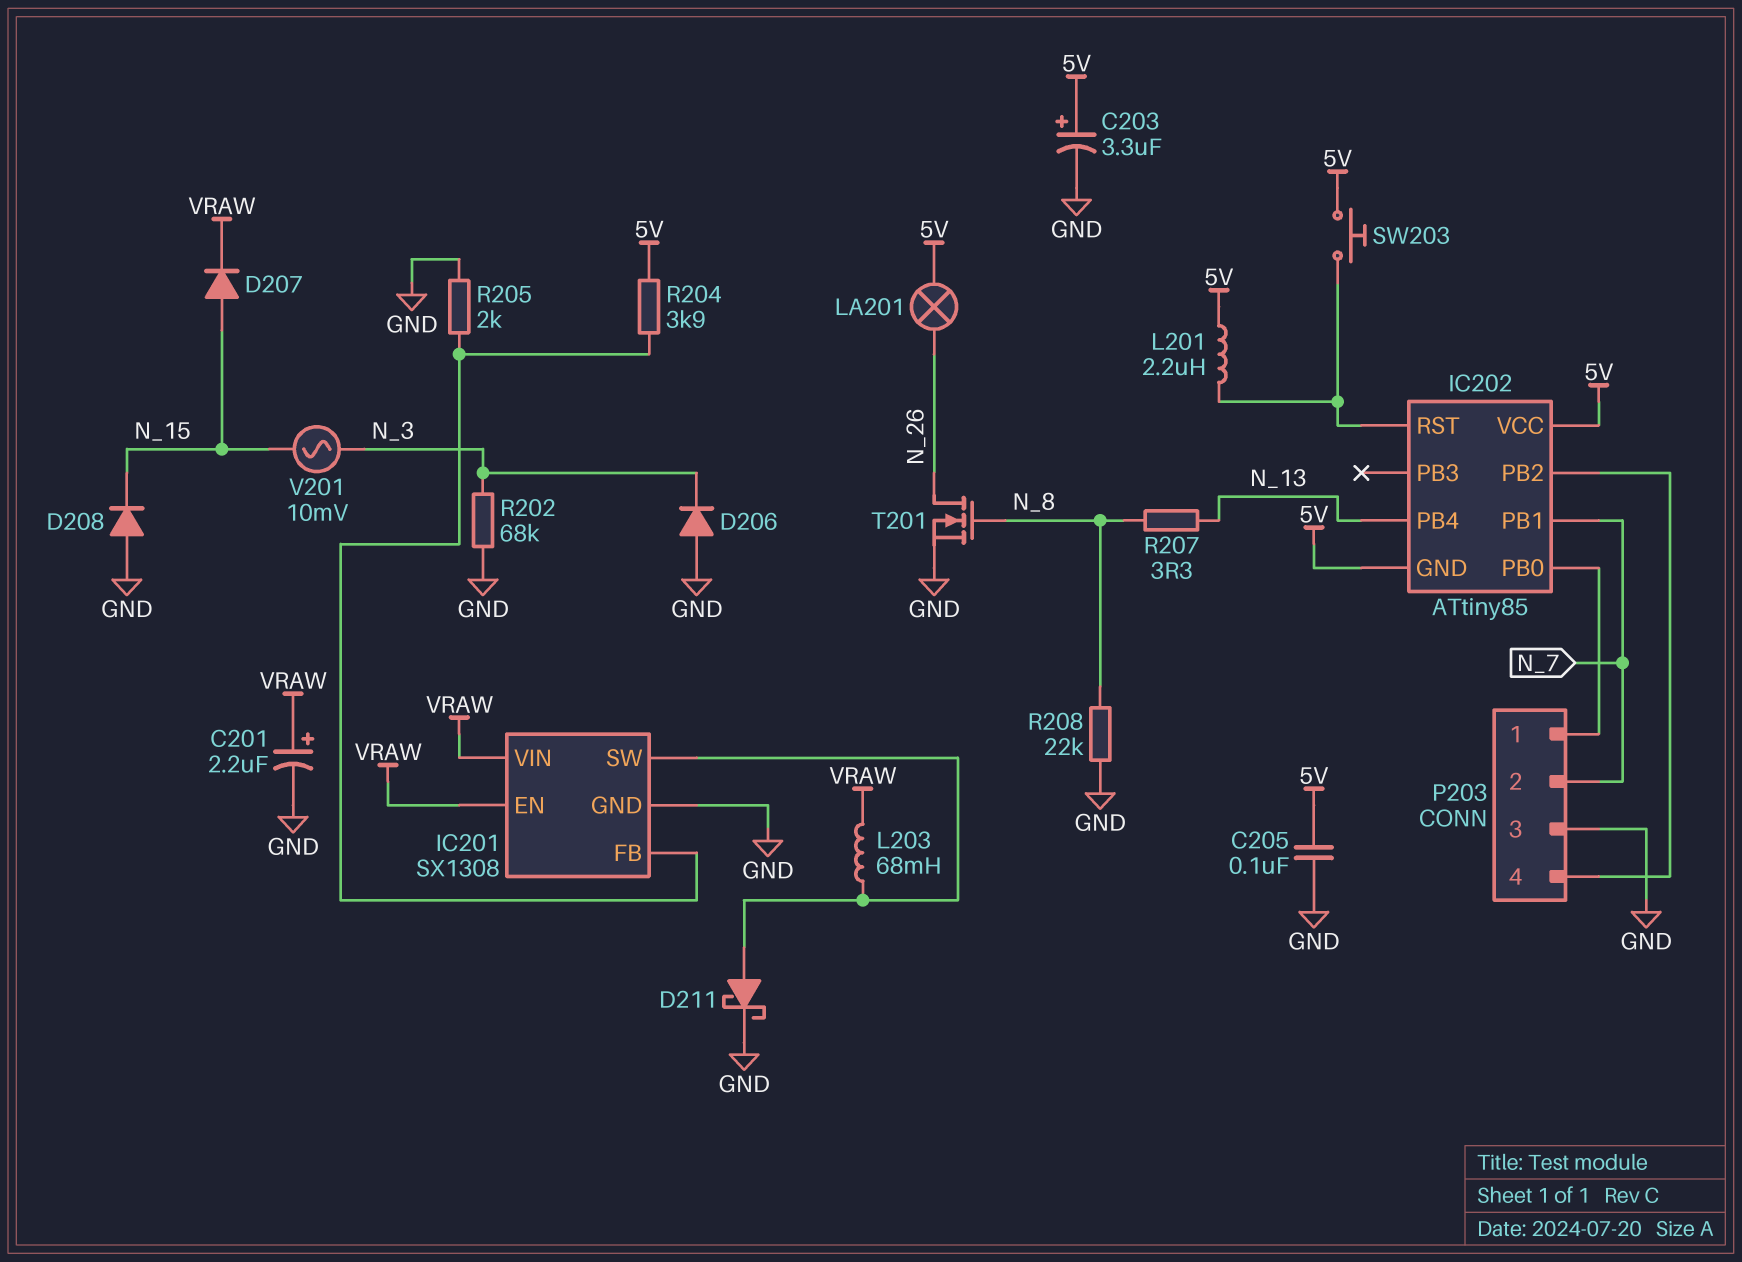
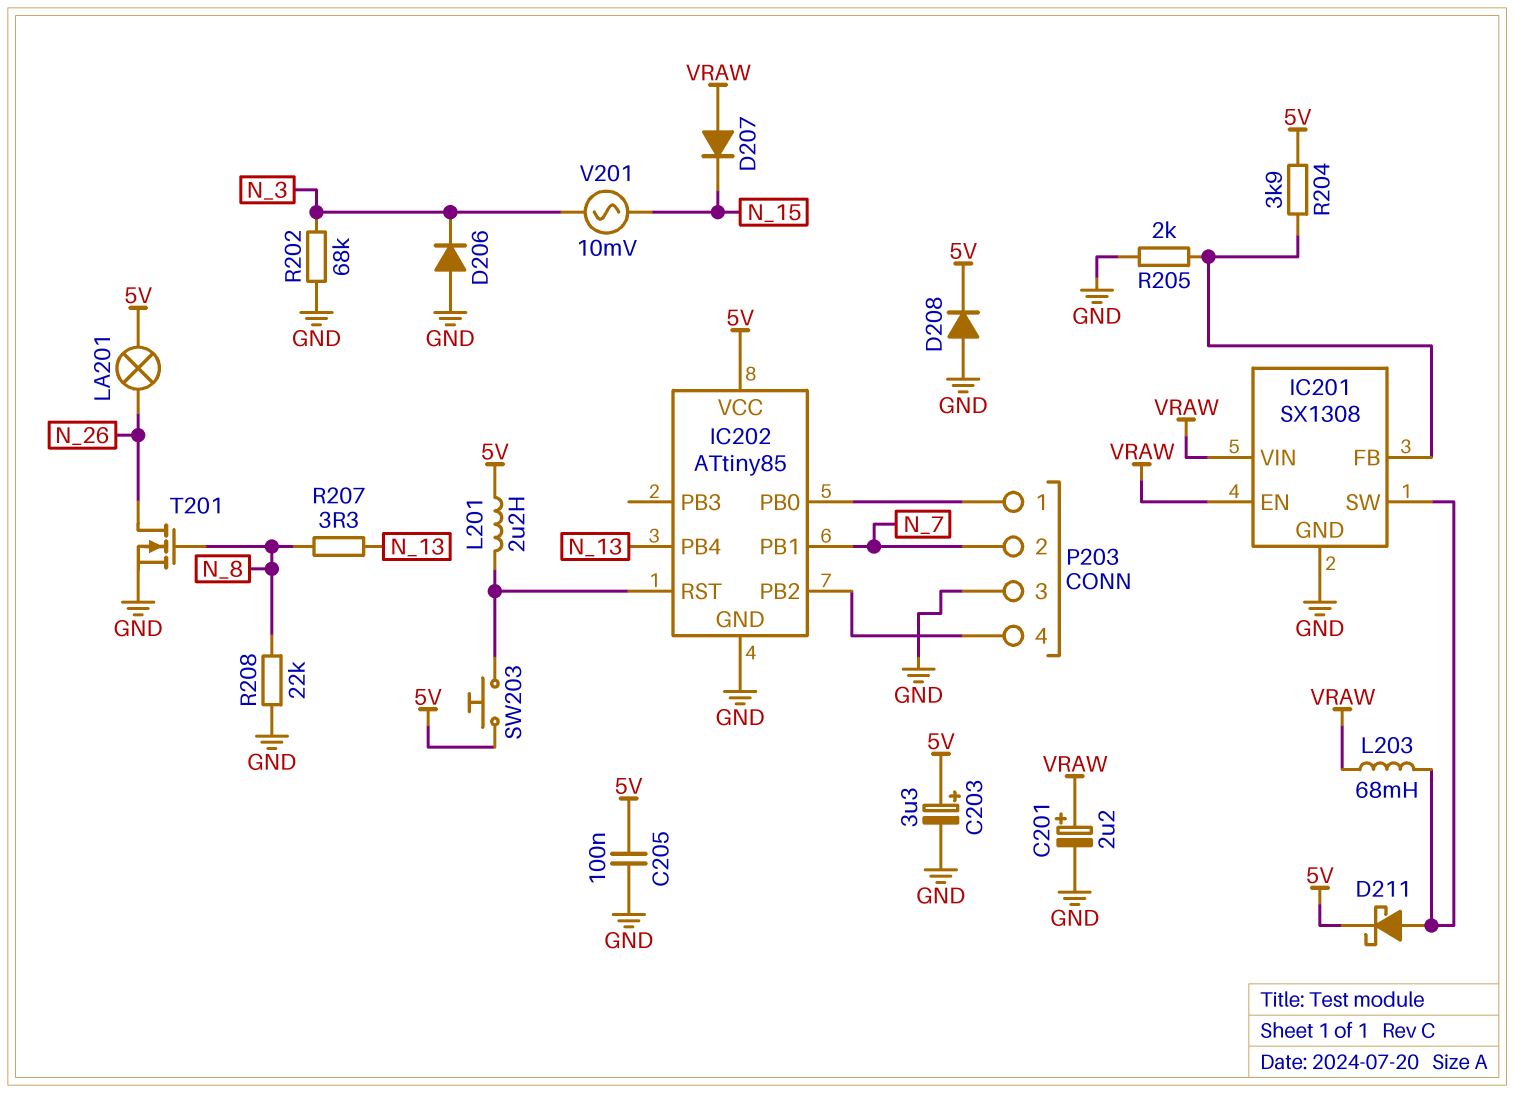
D207: diode (A N_15, K VRAW) -> diode (A VRAW, K N_15)
D208: diode (A GND, K N_15) -> diode (A GND, K 5V)
D211: schottky (A IC201/SW, K GND) -> schottky (A IC201/SW, K 5V)
IC202 pin GND: 5V -> GND

